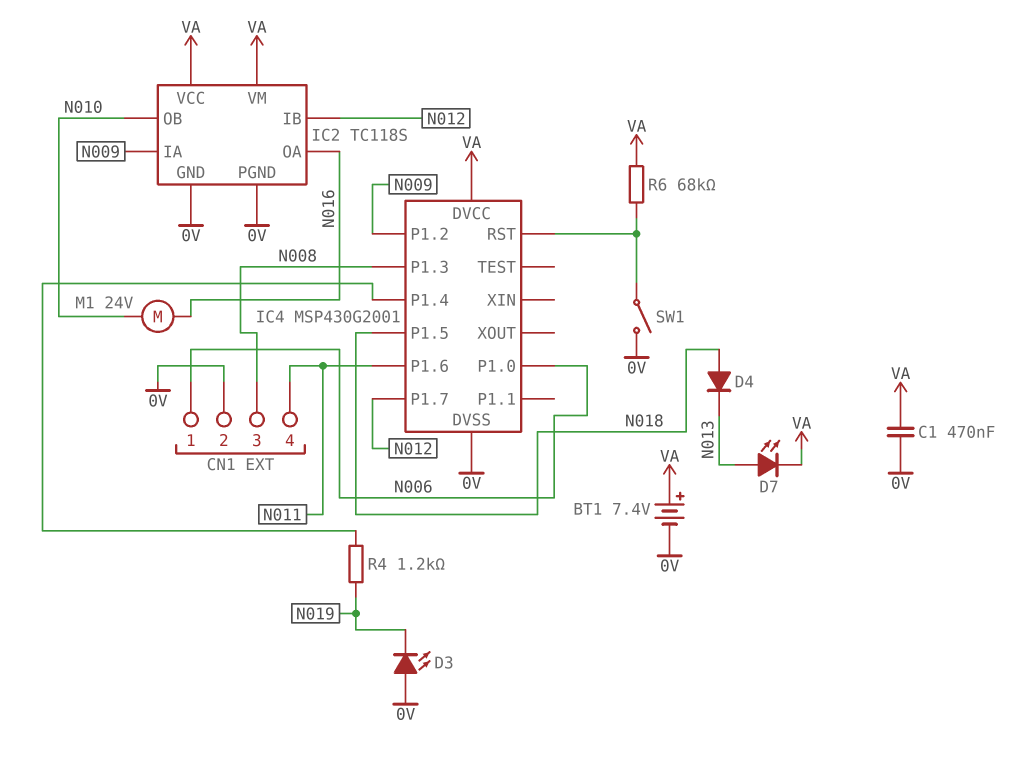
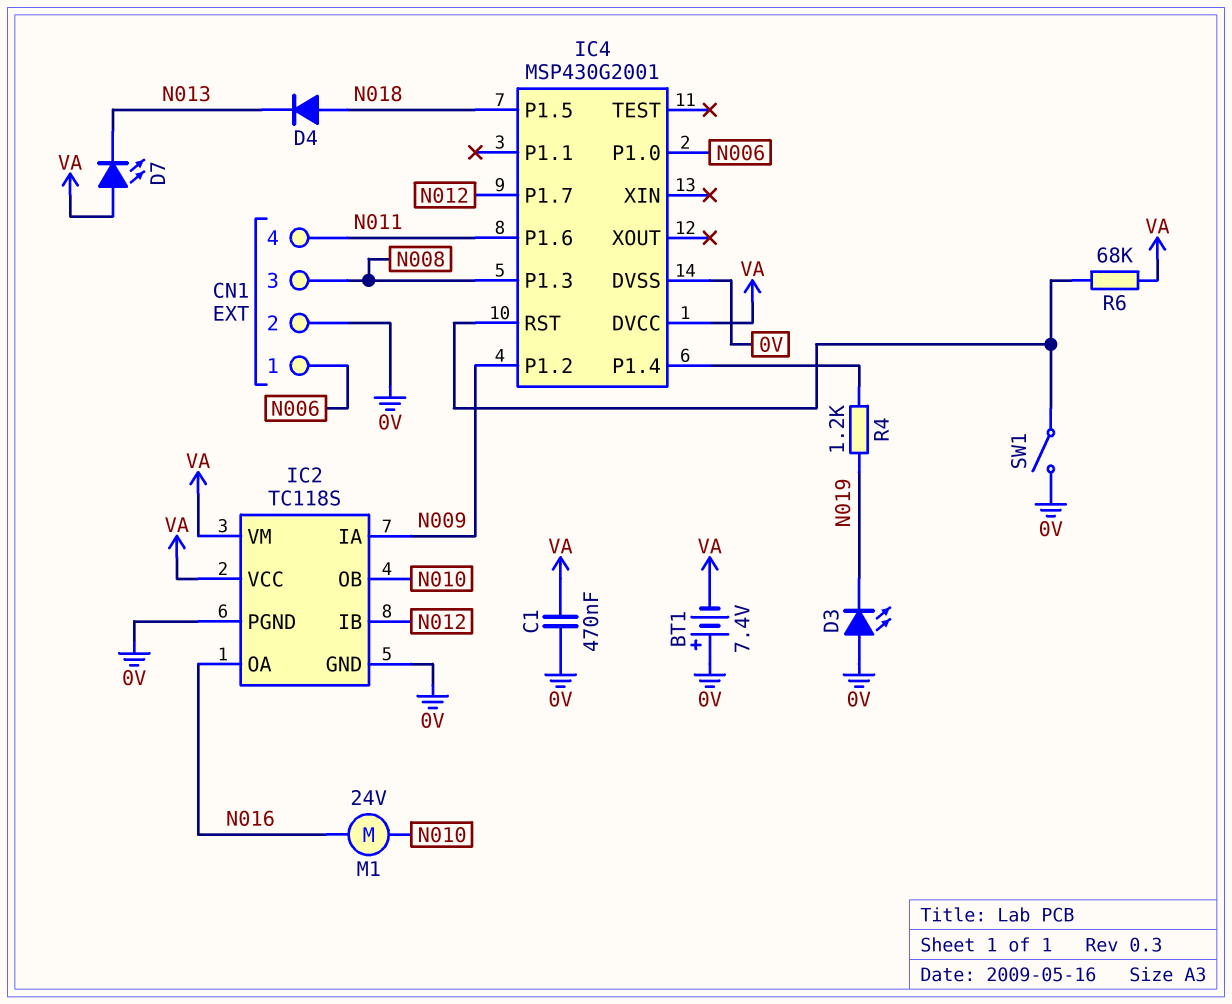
BT1: 7.4V (plus VA, minus 0V) -> 7.4V (plus 0V, minus VA)
D7: LED (A N013, K VA) -> LED (A VA, K N013)

